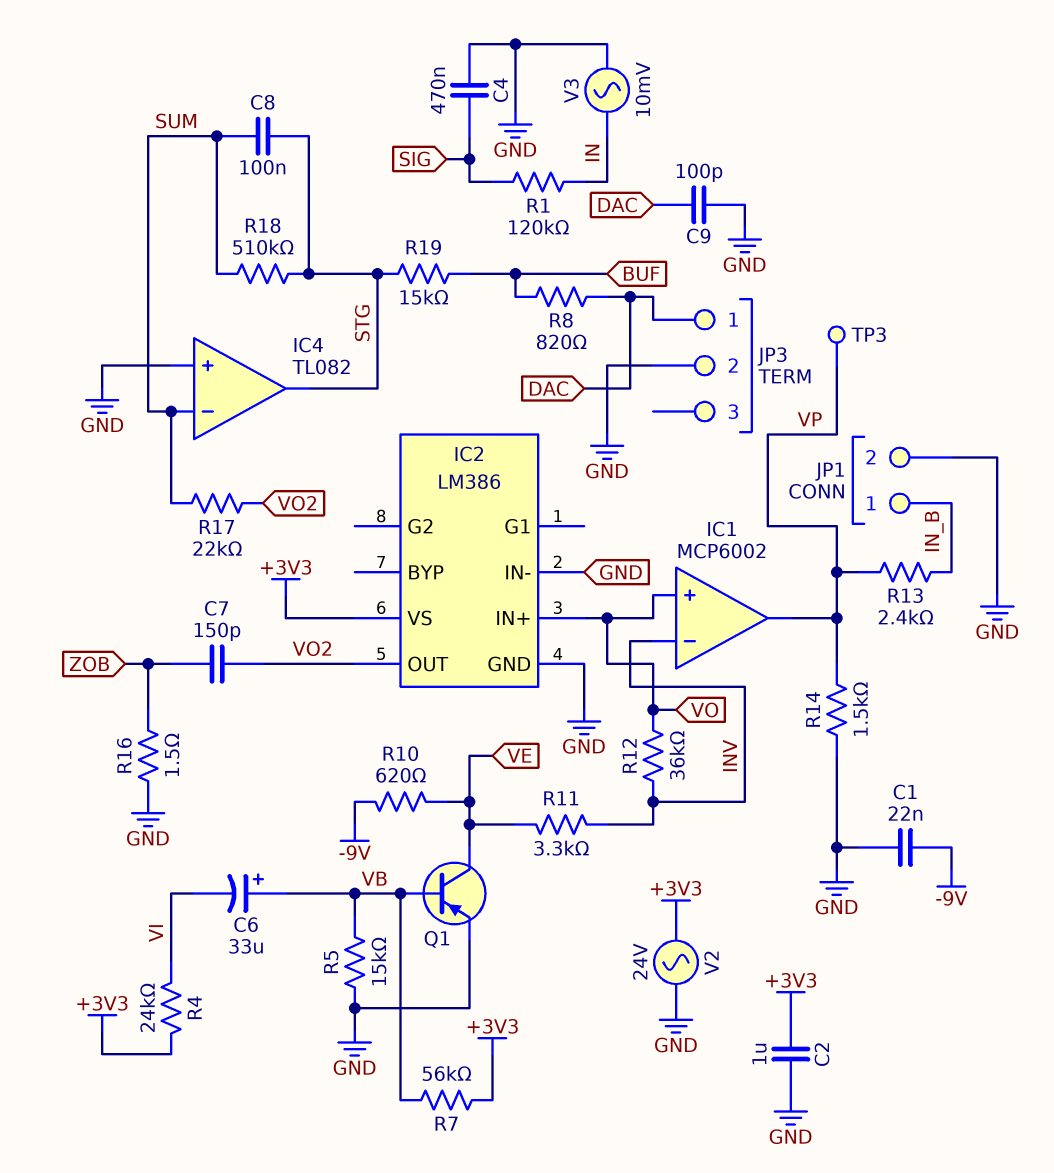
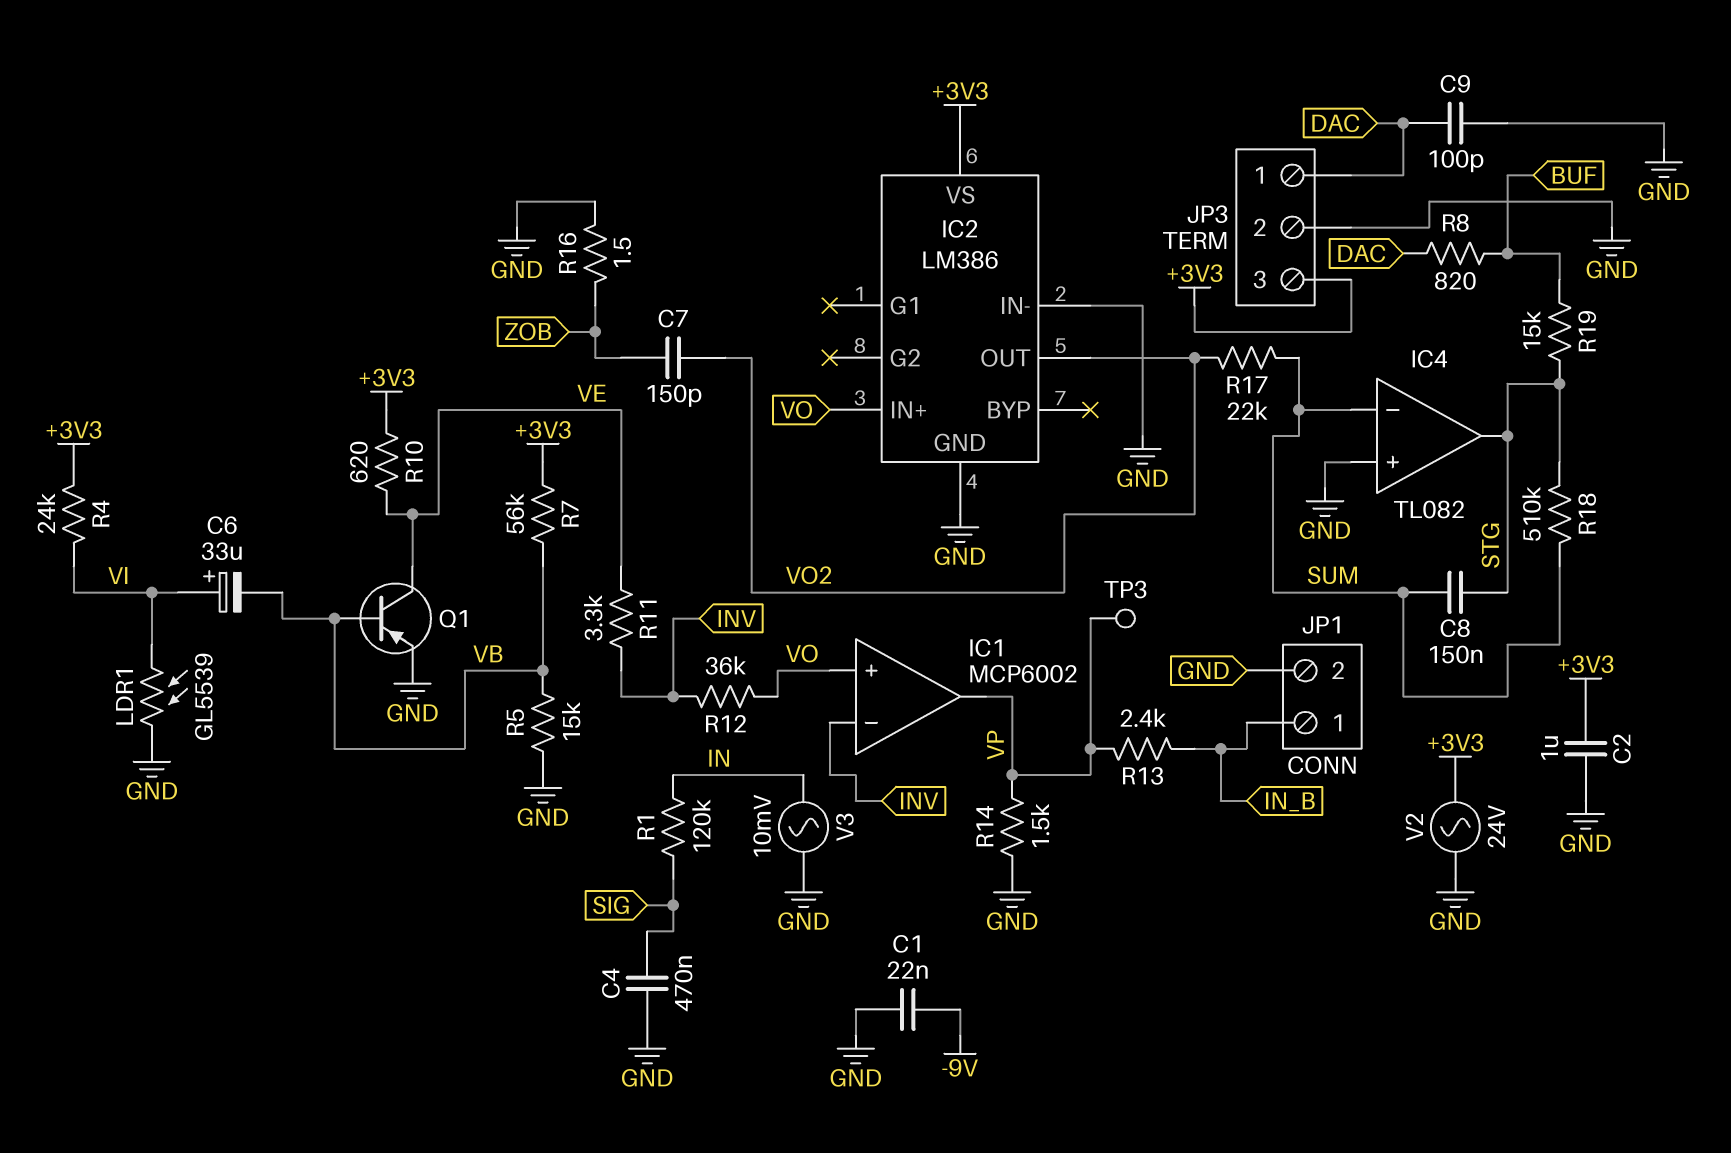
C6: 33uF (plus VB, minus VI) -> 33uF (plus VI, minus VB)
C8: 100nF (STG, SUM) -> 150nF (STG, SUM)
JP3 pin 3: none -> +3V3
LDR1: none -> GL5539 (GND, VI)
R10: 620 (-9V, VE) -> 620 (+3V3, VE)

